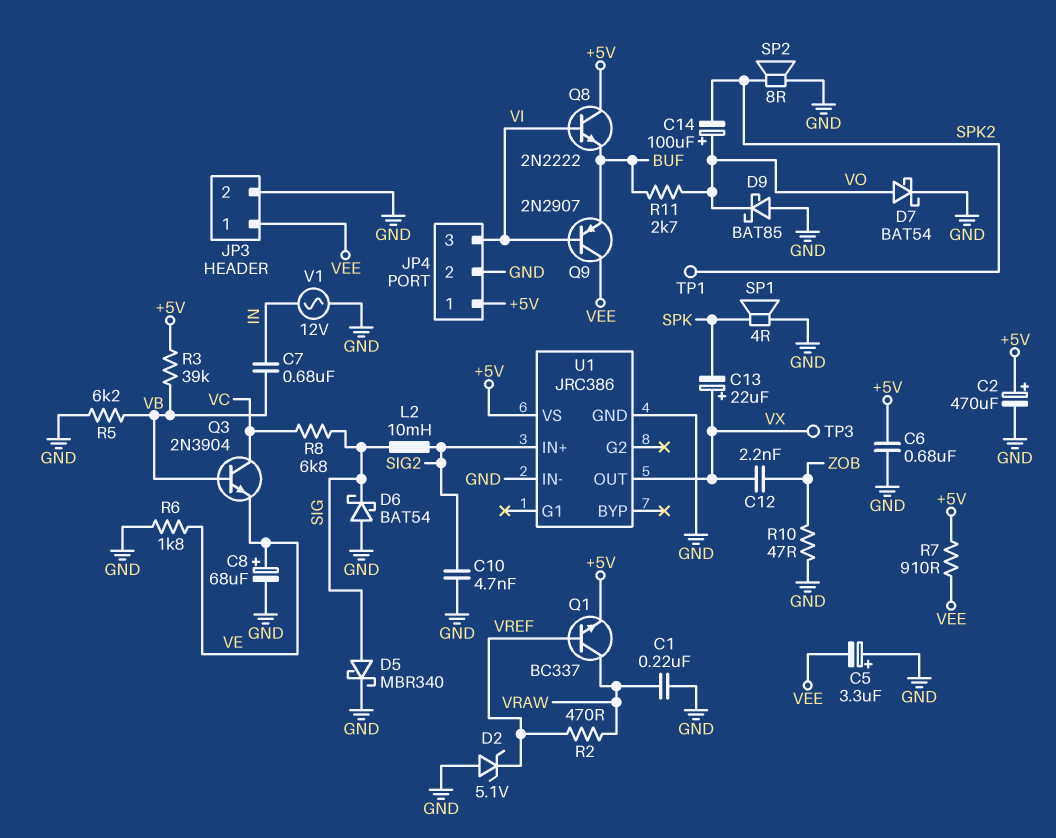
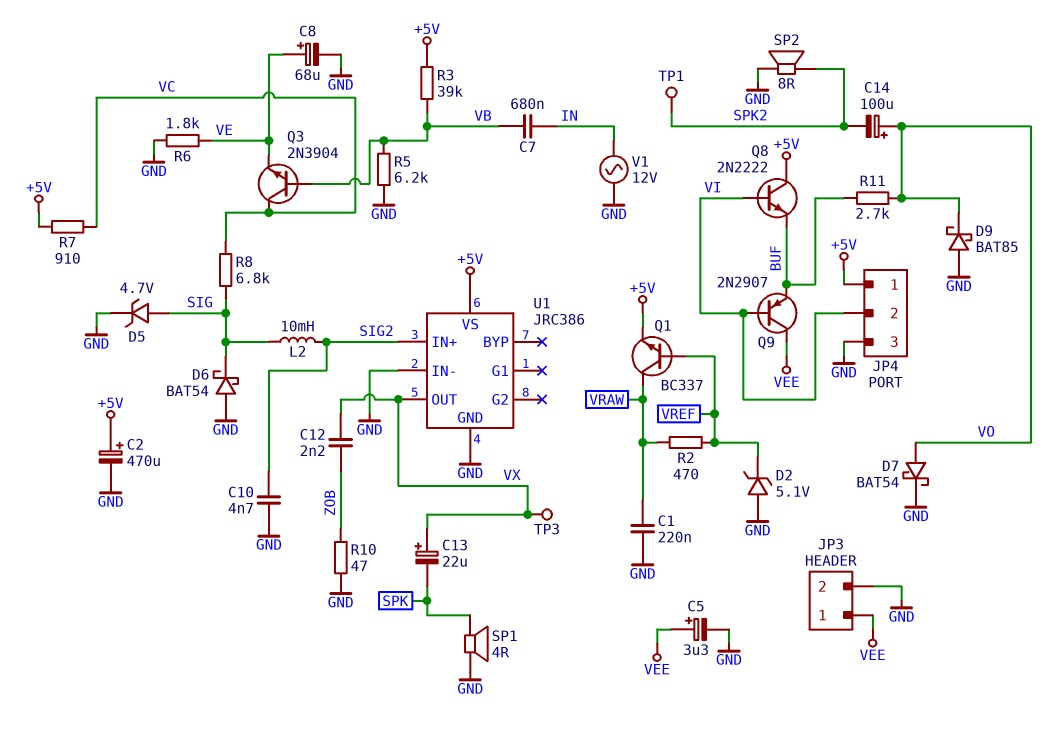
C5: 3.3uF (plus GND, minus VEE) -> 3.3uF (plus VEE, minus GND)
C6: 680nF (+5V, GND) -> none
D5: schottky MBR340 (A SIG, K GND) -> zener 4.7V (A SIG, K GND)
JP4 pin 2: GND -> VI
JP4 pin 3: VI -> GND
R7: 910 (+5V, VEE) -> 910 (+5V, VC)

